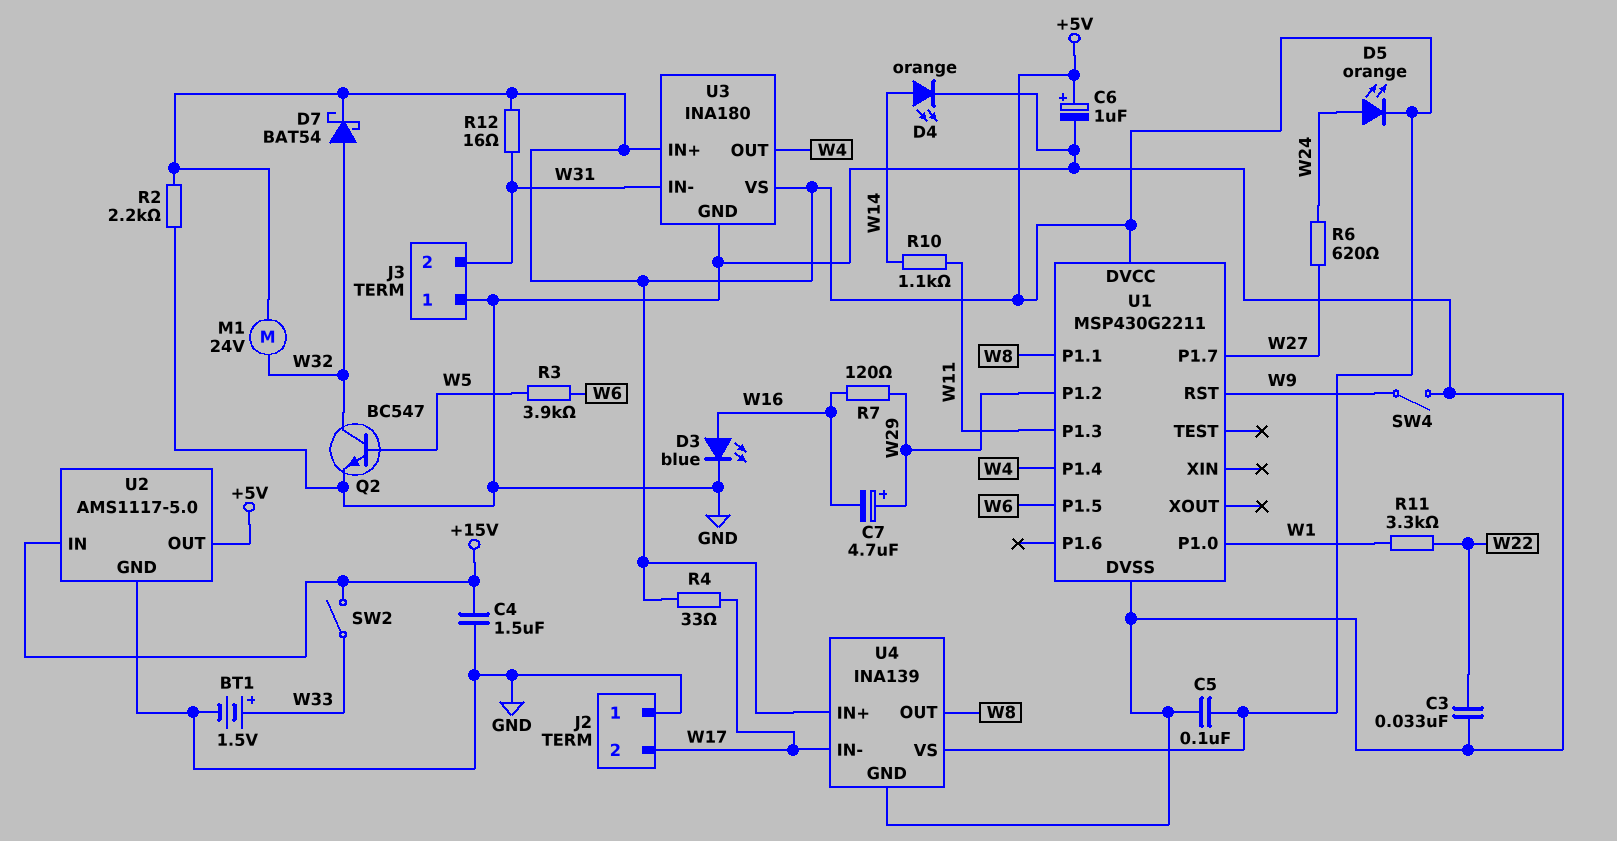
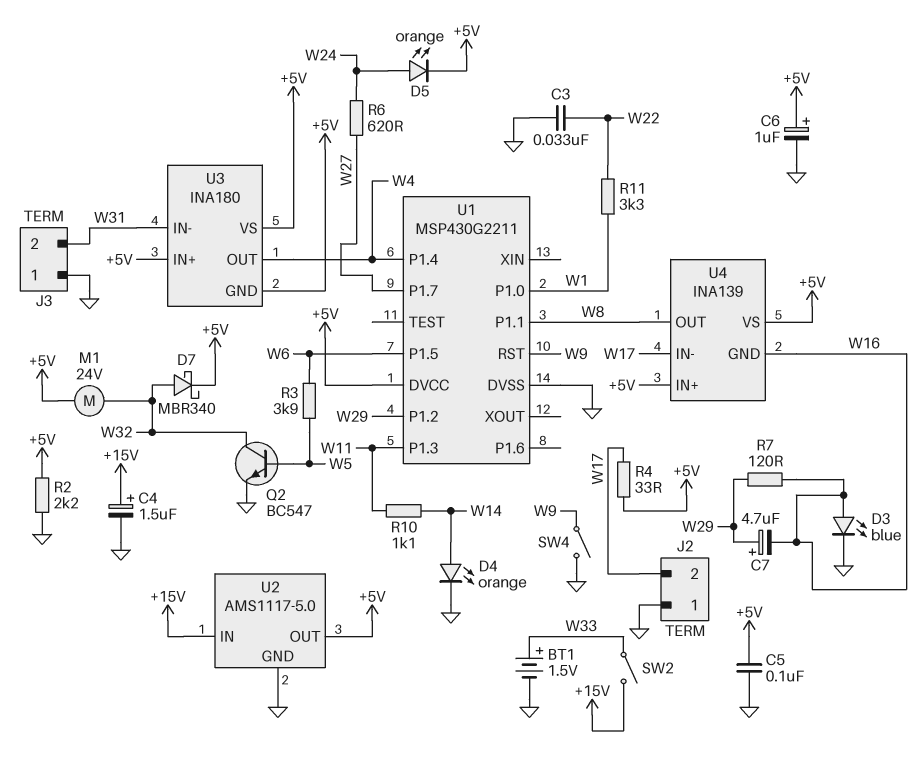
C4: 1.5uF (+15V, GND) -> 1.5uF (plus +15V, minus GND)
D7: schottky BAT54 (A W32, K +5V) -> schottky MBR340 (A W32, K +5V)
R12: 16 (+5V, W31) -> none
U3 pin GND: GND -> +5V
U4 pin GND: GND -> W16

